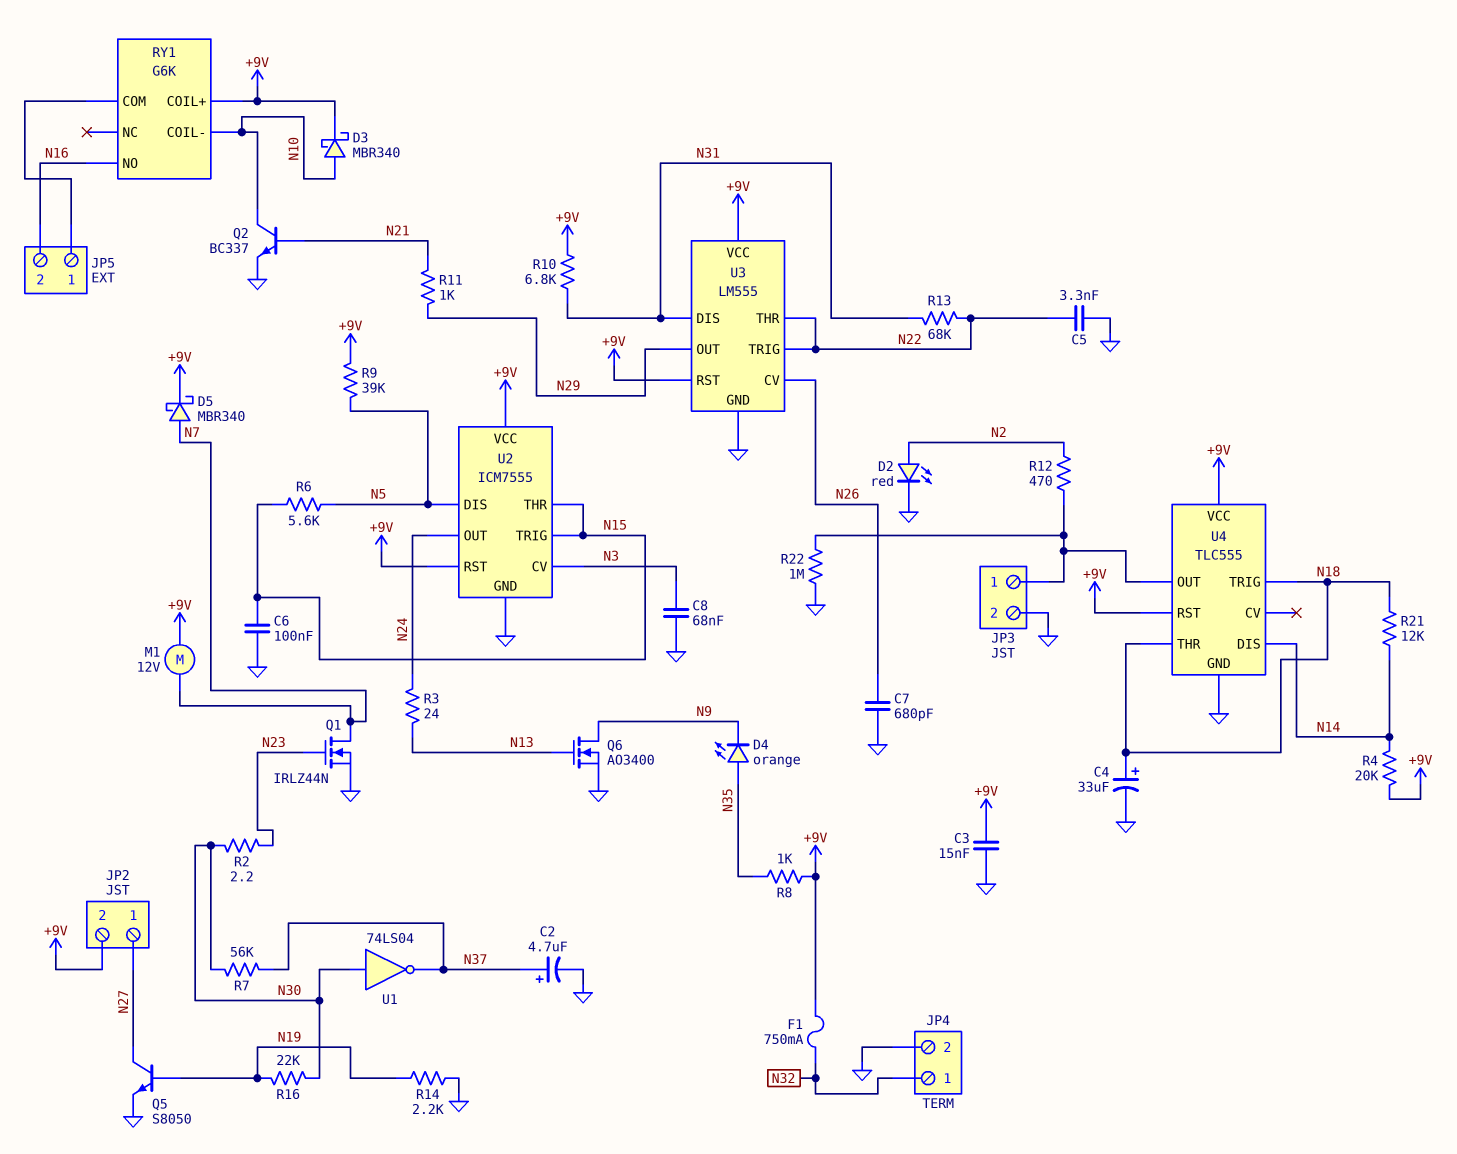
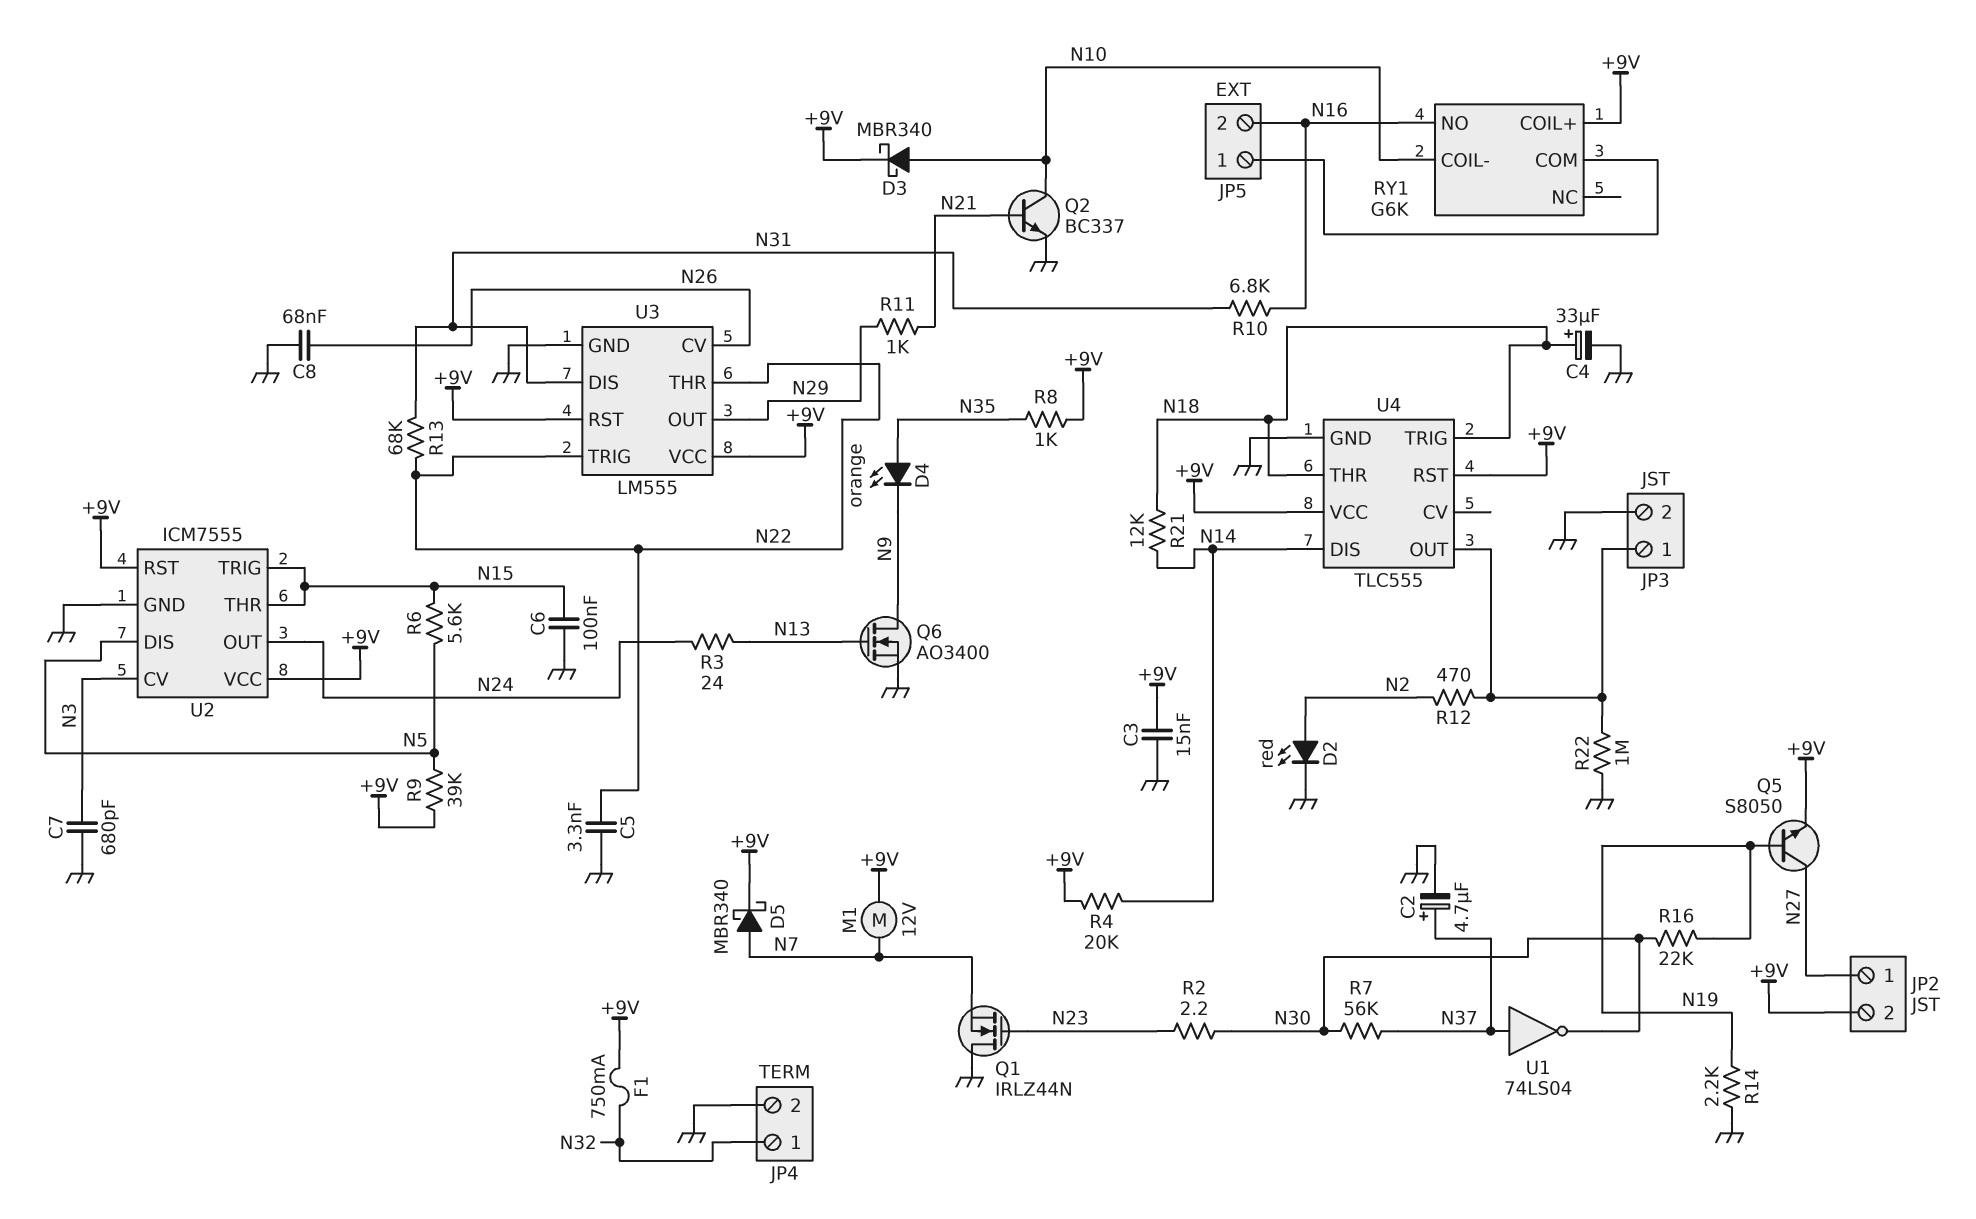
C7: 680pF (GND, N26) -> 680pF (GND, N3)
C8: 68nF (GND, N3) -> 68nF (GND, N26)
Q1: NMOS IRLZ44N (G N23, D N7, S GND) -> NMOS IRLZ44N (G N23, D GND, S N7)
Q5: NPN S8050 (B N19, C N27, E GND) -> NPN S8050 (B N19, C N27, E +9V)
R10: 6.8k (+9V, N31) -> 6.8k (N16, N31)
U1: NOT 74LS04 (in N30, out N37) -> NOT 74LS04 (in N37, out N30)

